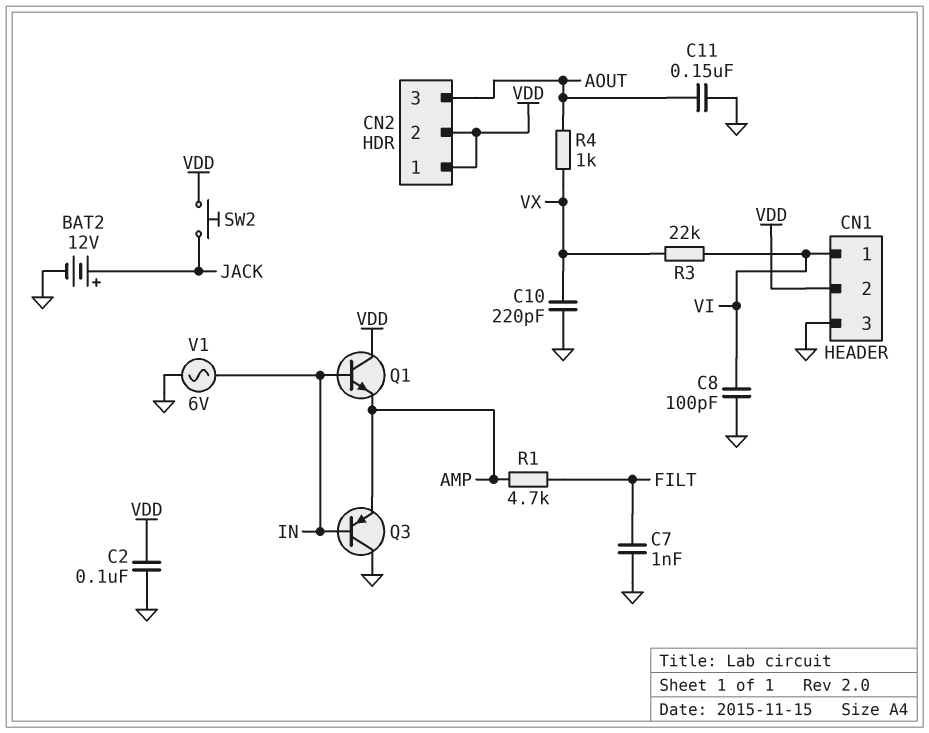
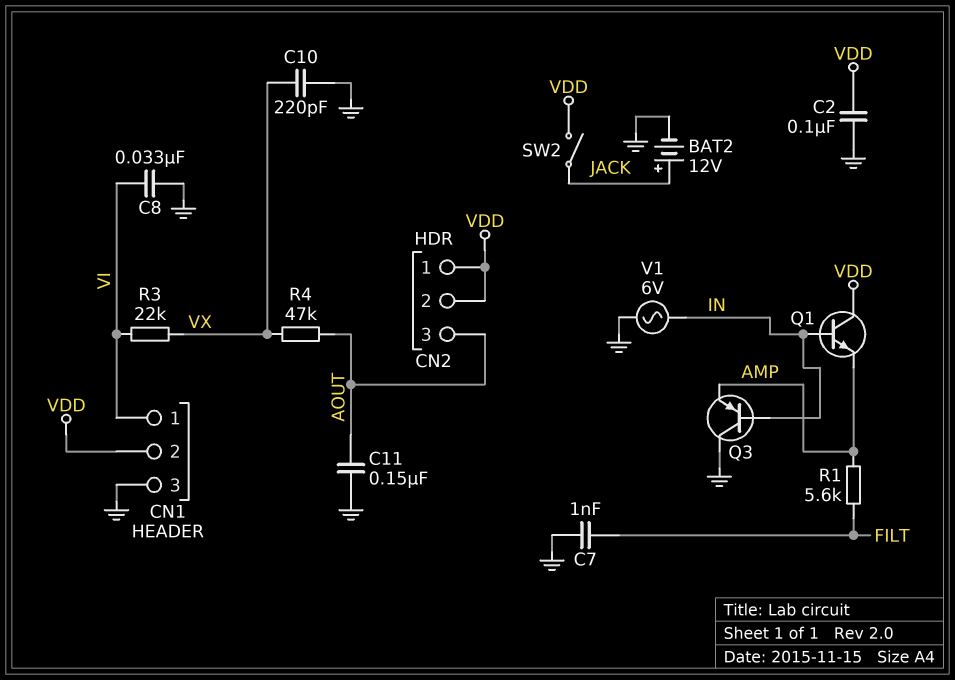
C8: 100pF (GND, VI) -> 33nF (GND, VI)
R1: 4.7k (AMP, FILT) -> 5.6k (AMP, FILT)
R4: 1k (AOUT, VX) -> 47k (AOUT, VX)
SW2: button (JACK, VDD) -> switch (JACK, VDD)

